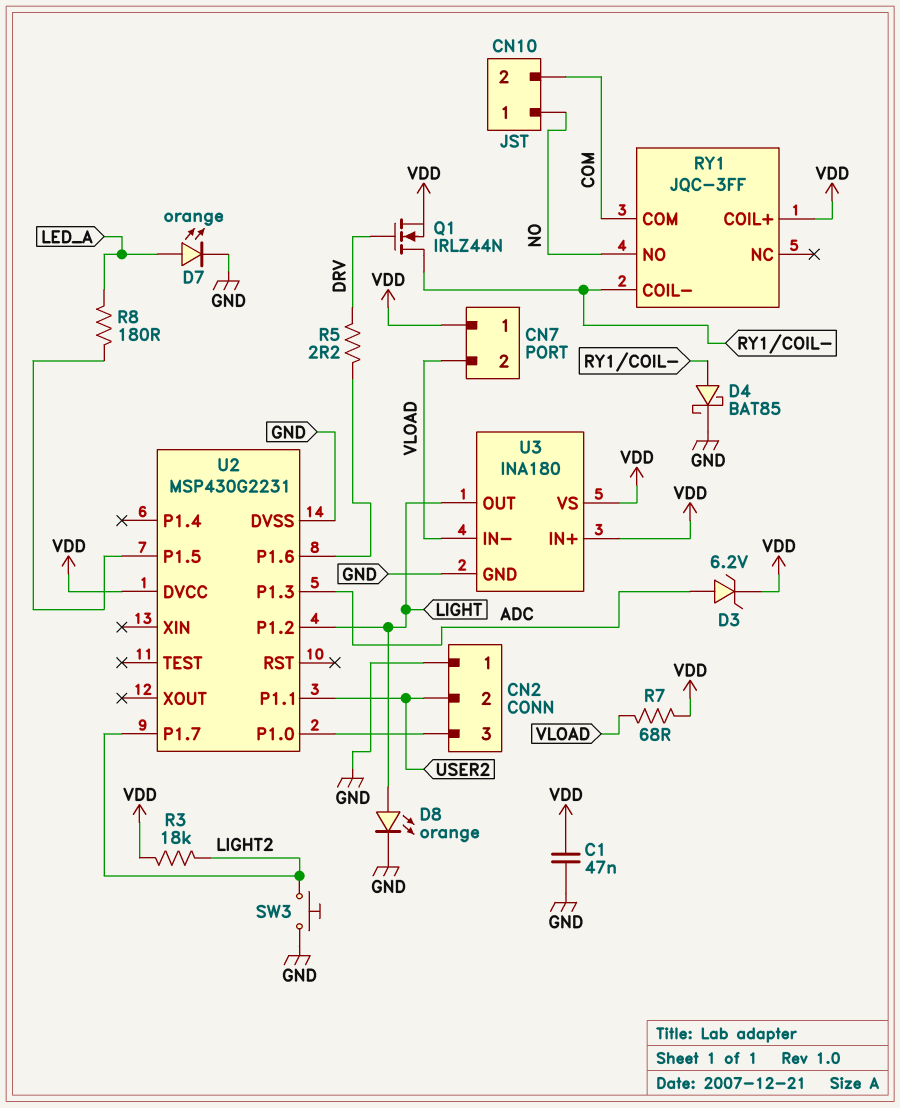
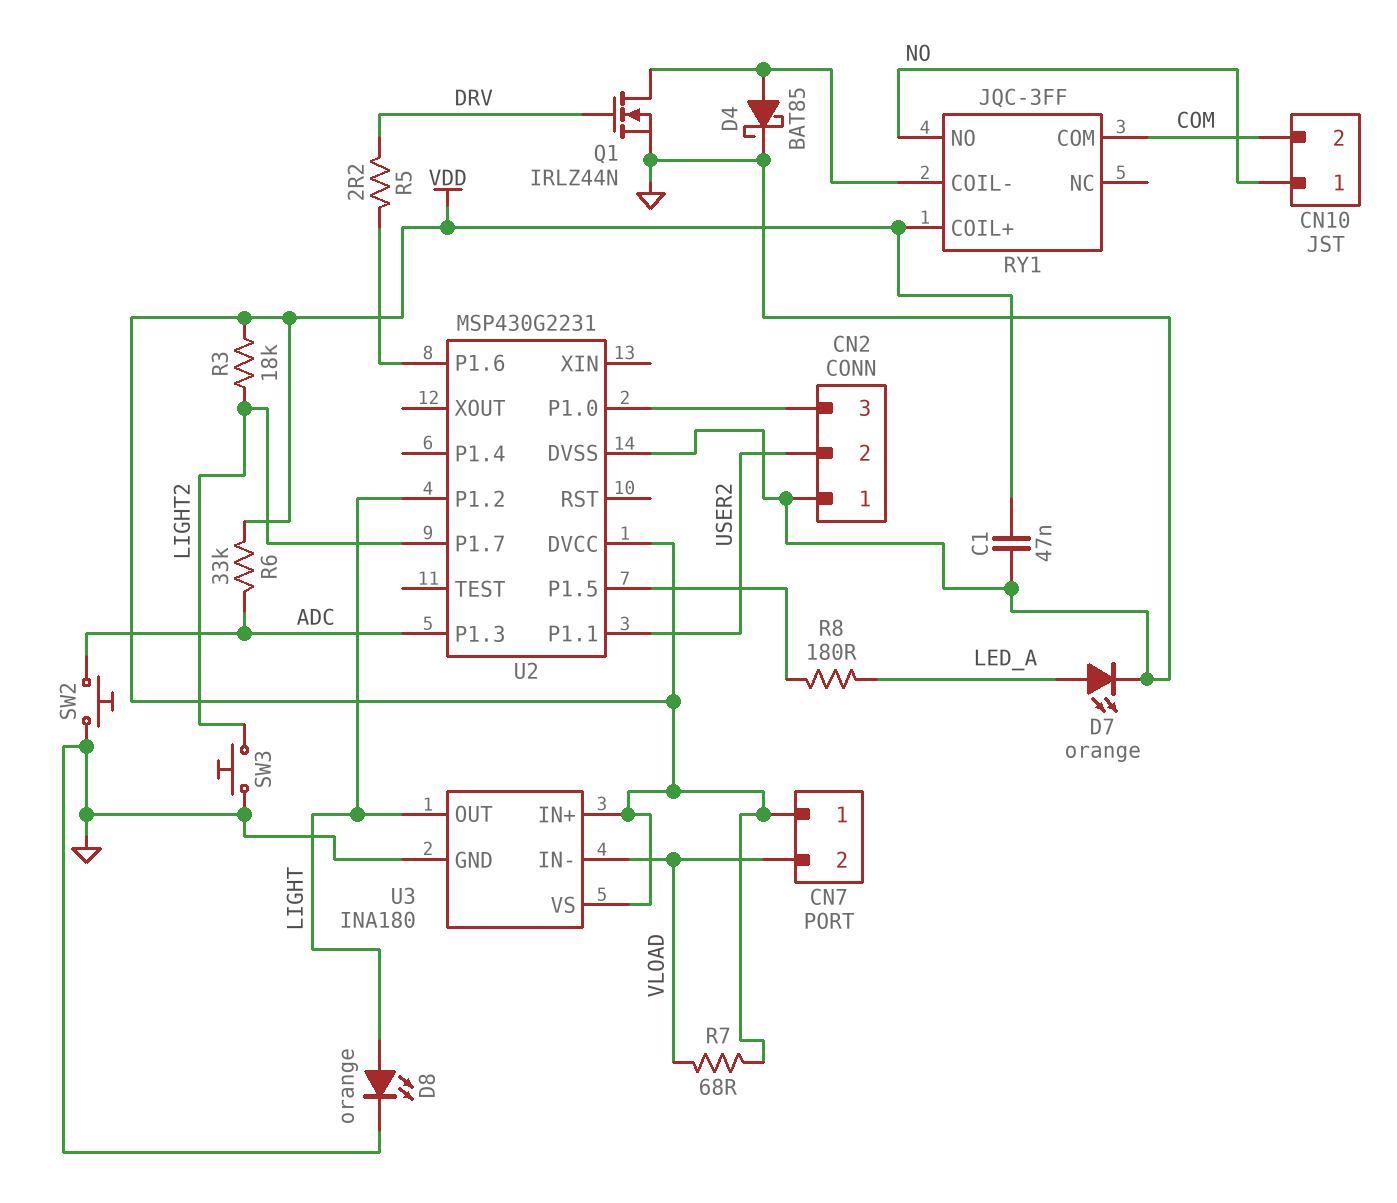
D3: zener 6.2V (A ADC, K VDD) -> none
Q1: NMOS IRLZ44N (G DRV, D RY1/COIL-, S VDD) -> NMOS IRLZ44N (G DRV, D RY1/COIL-, S GND)
R6: none -> 33k (ADC, VDD)
SW2: none -> button (ADC, GND)

